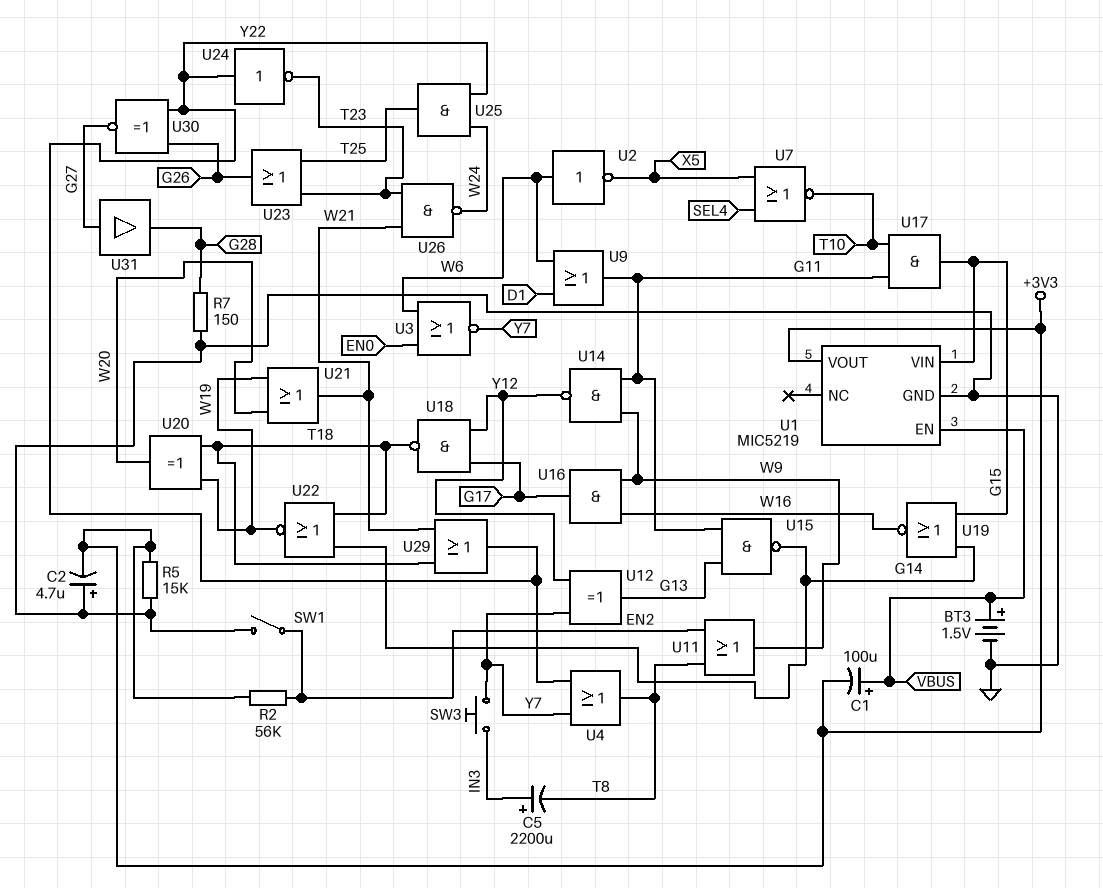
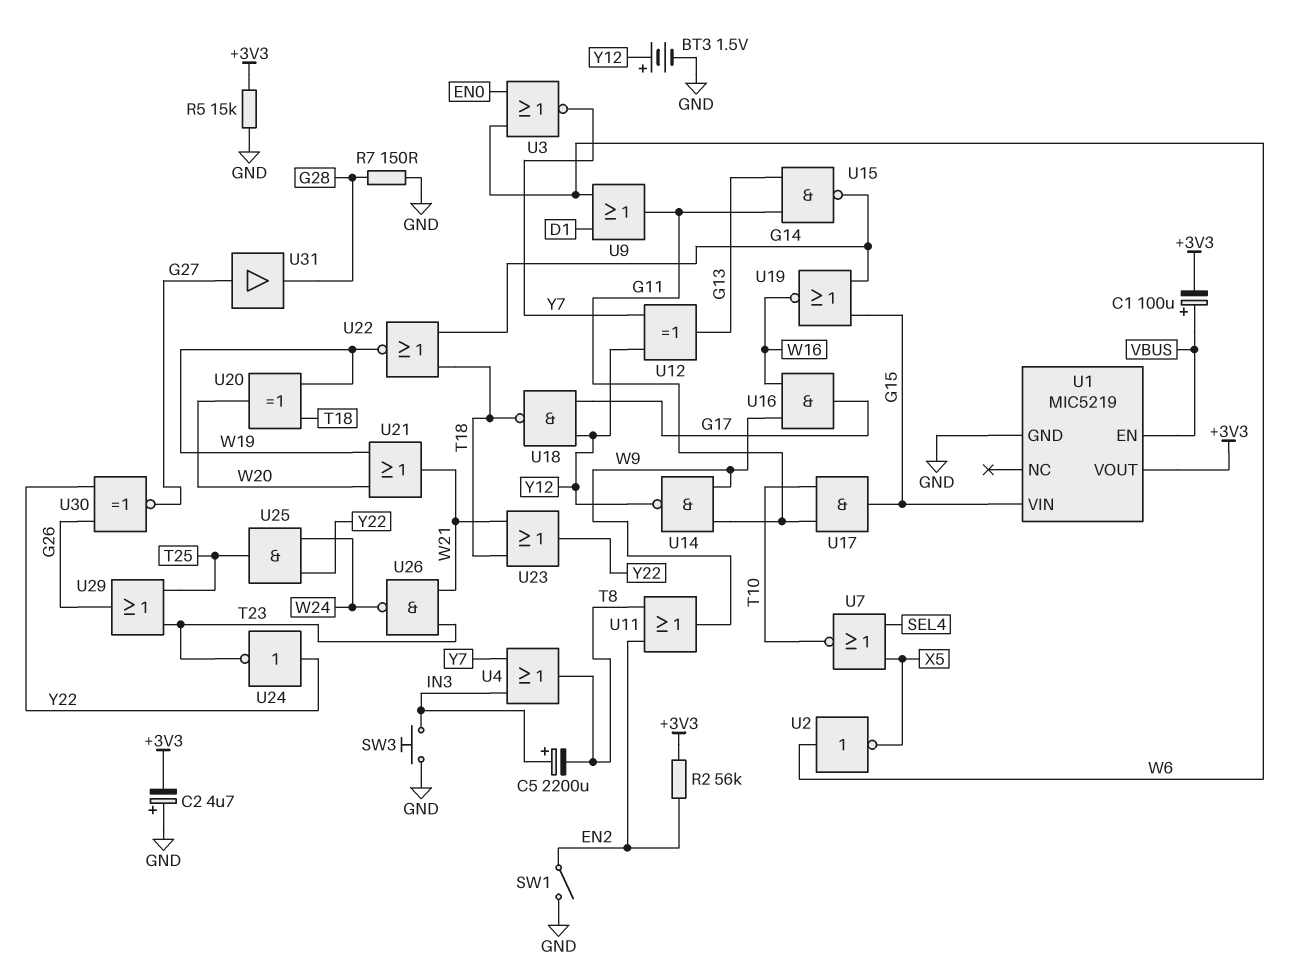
BT3: 1.5V (plus VBUS, minus GND) -> 1.5V (plus Y12, minus GND)
SW3: button (IN3, Y7) -> button (GND, IN3)
U4: OR (in Y7, in Y22, out T8) -> OR (in IN3, in Y7, out T8)
U23: OR (in T23, in T25, out G26) -> OR (in T18, in W21, out Y22)
U29: OR (in T18, in W21, out Y22) -> OR (in T23, in T25, out G26)

